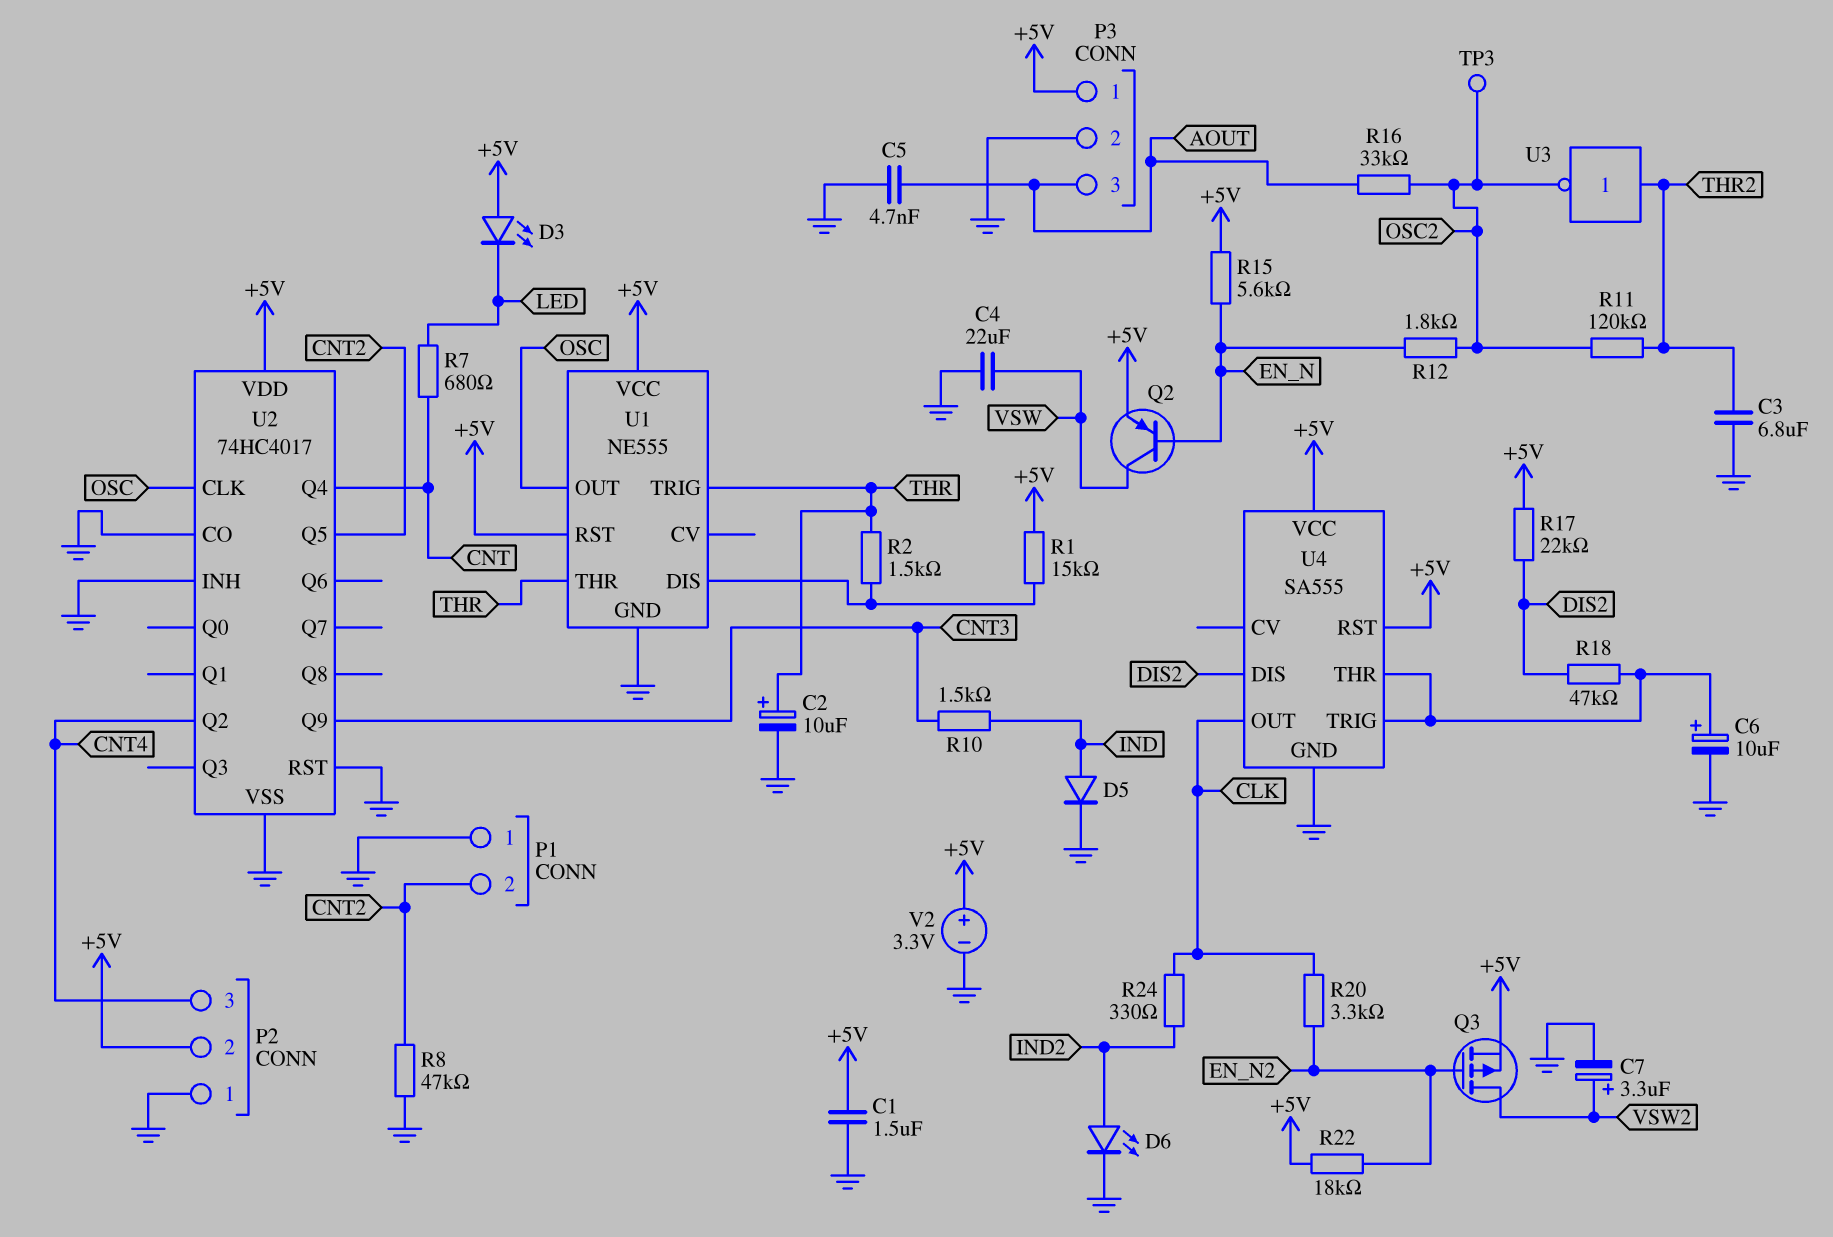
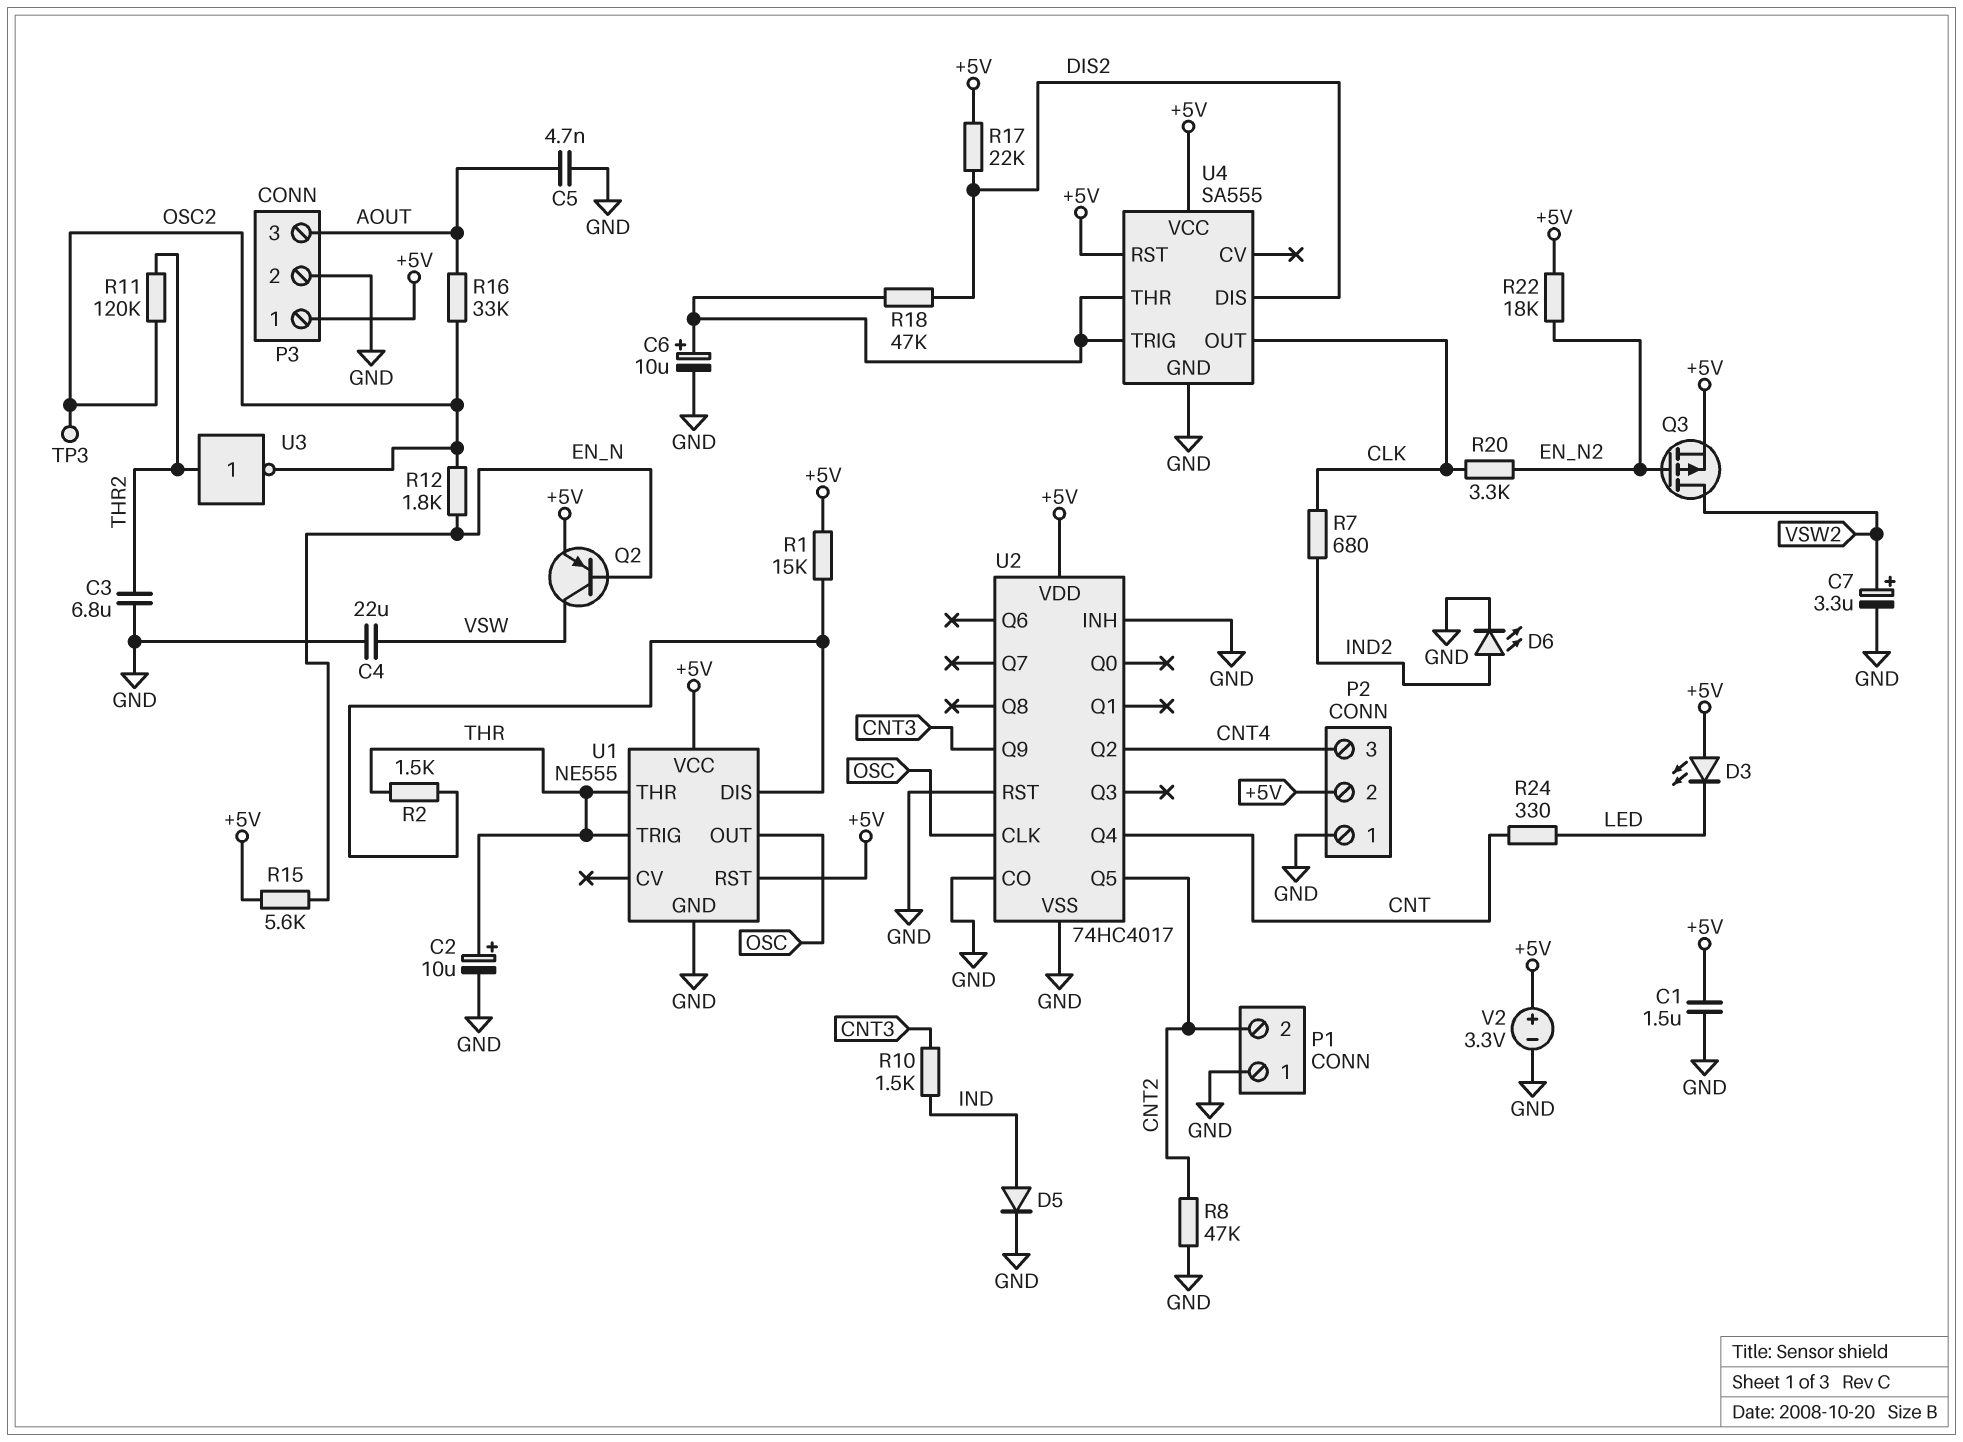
R7: 680 (CNT, LED) -> 680 (CLK, IND2)
R24: 330 (CLK, IND2) -> 330 (CNT, LED)

